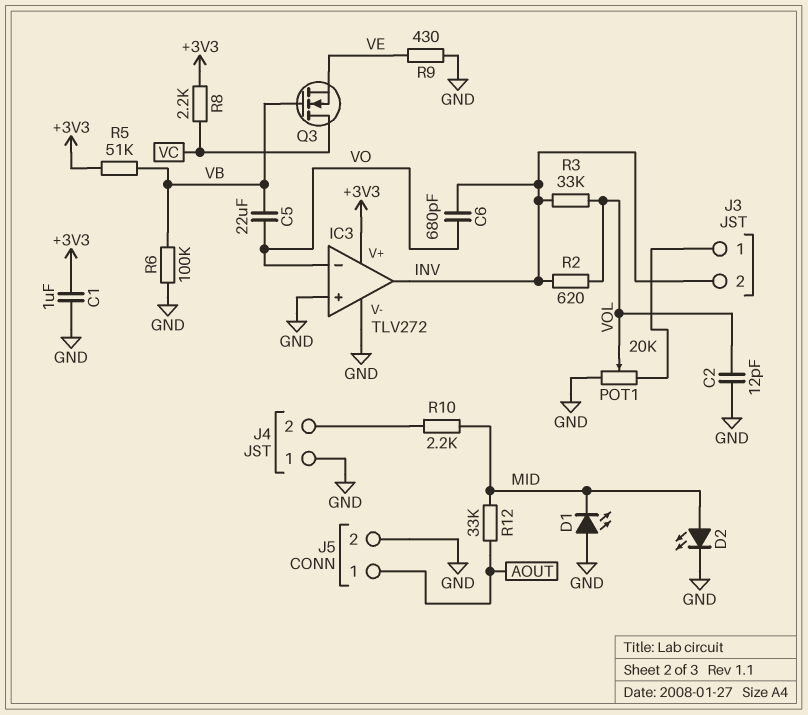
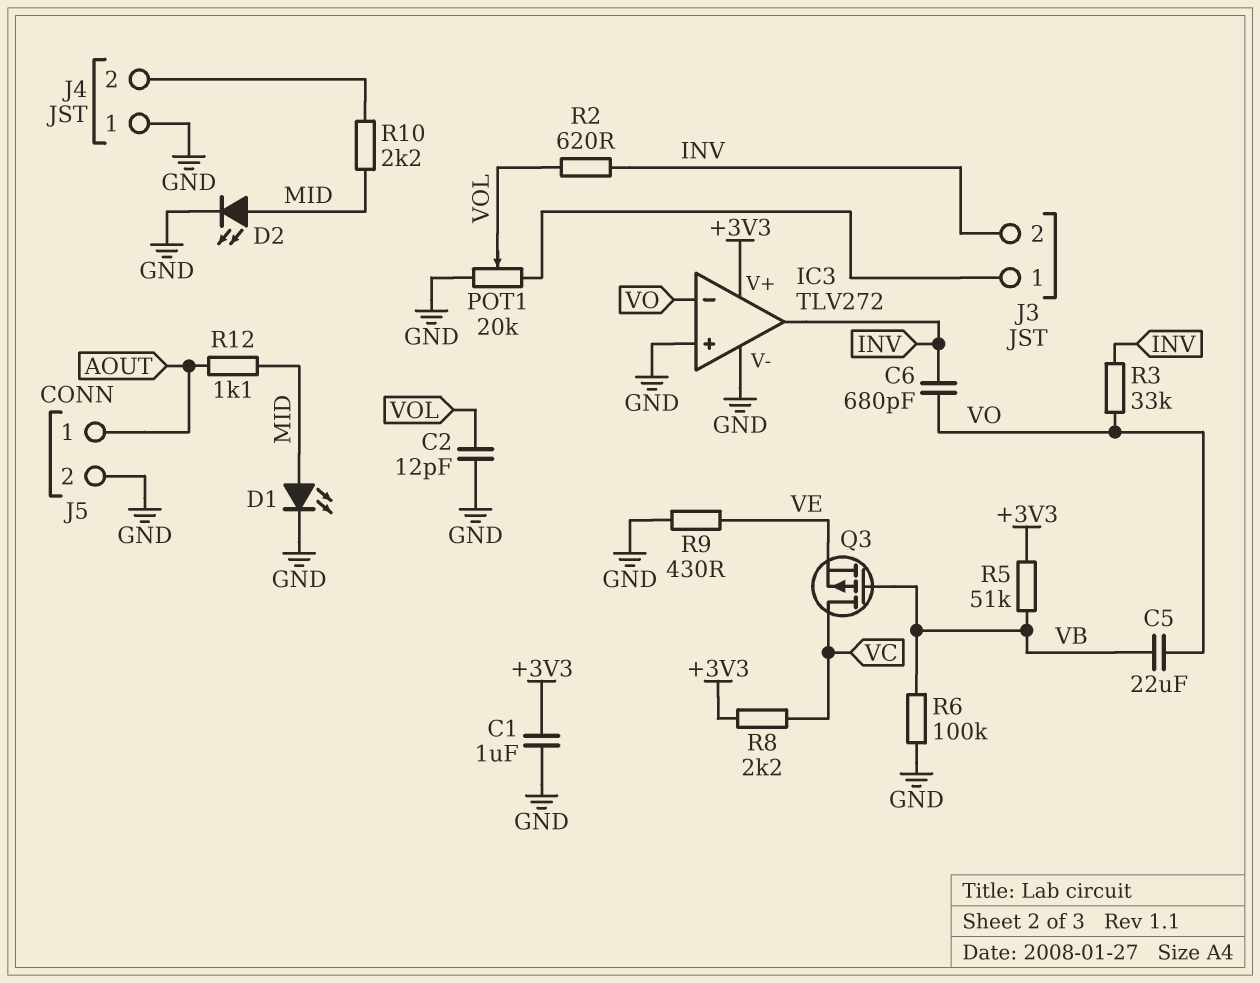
D1: LED (A GND, K MID) -> LED (A MID, K GND)
Q3: NMOS (G VB, D VC, S VE) -> PMOS (G VB, D VC, S VE)
R3: 33k (INV, VOL) -> 33k (INV, VO)
R12: 33k (AOUT, MID) -> 1.1k (AOUT, MID)

